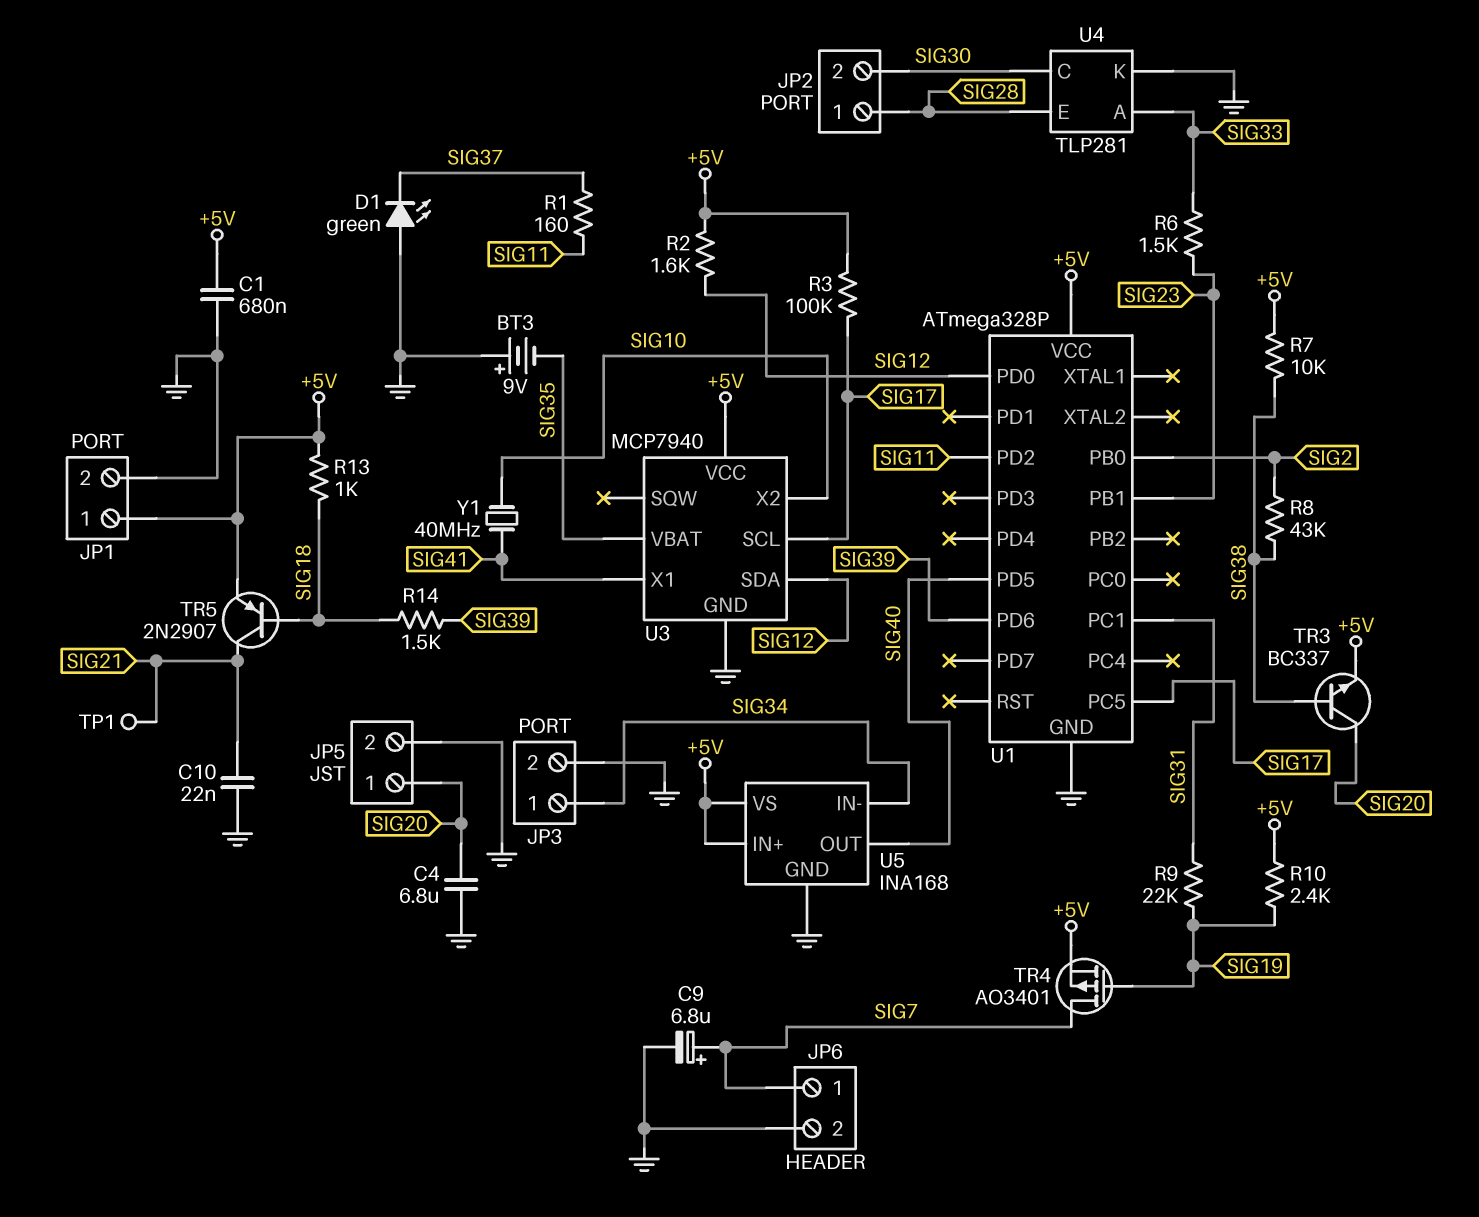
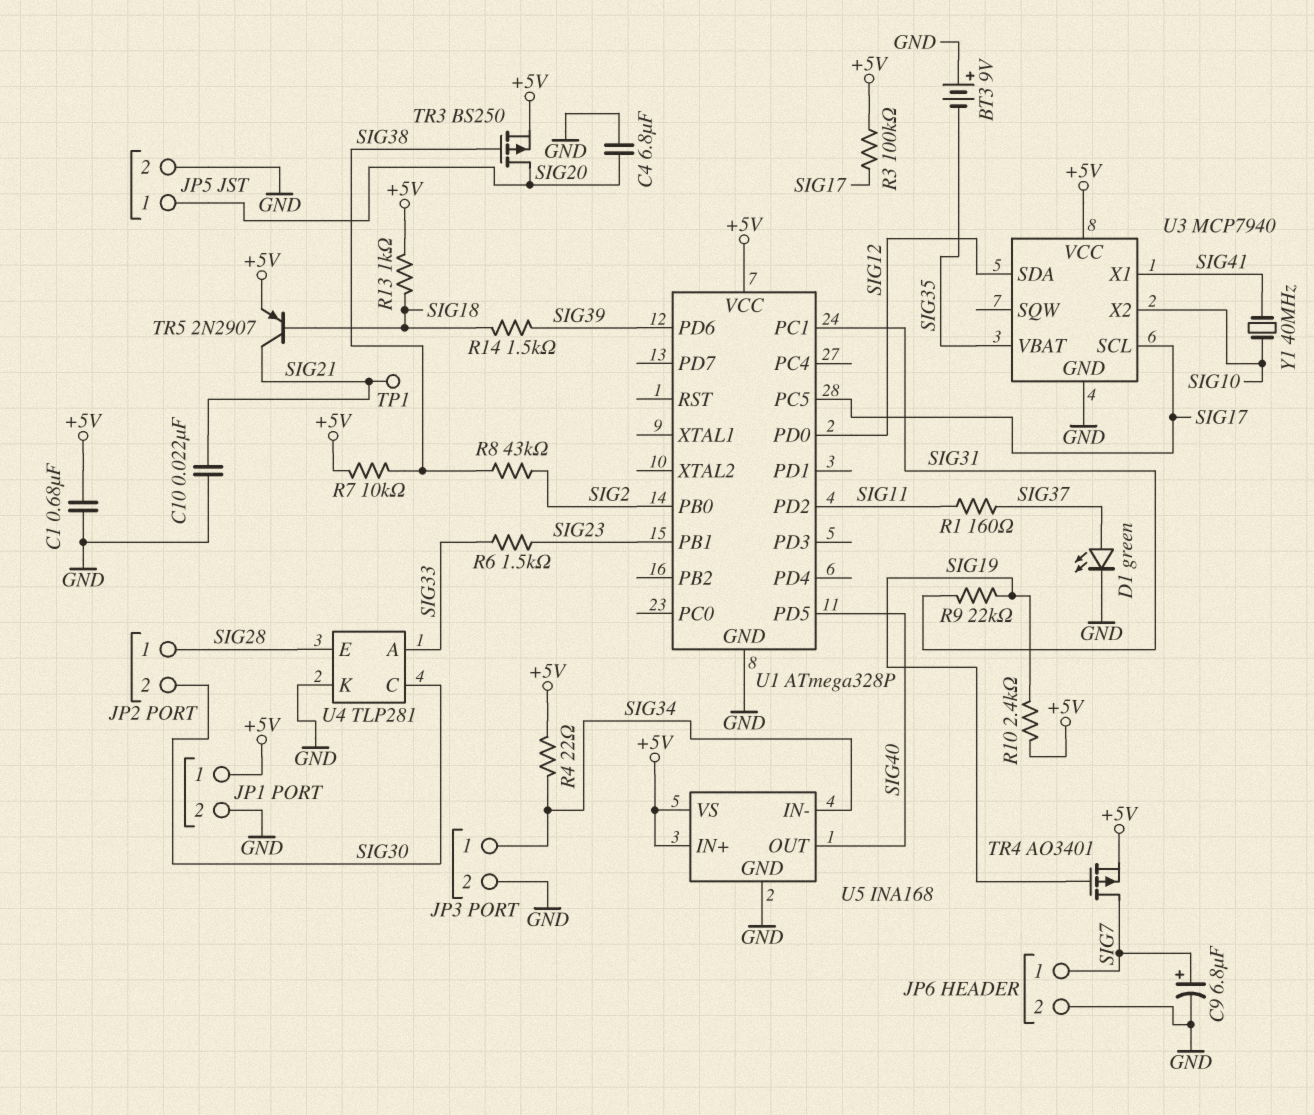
D1: LED green (A GND, K SIG37) -> LED green (A SIG37, K GND)
R2: 1.6k (+5V, SIG12) -> none
R4: none -> 22 (+5V, SIG34)
TR3: NPN BC337 (B SIG38, C SIG20, E +5V) -> PMOS BS250 (G SIG38, D SIG20, S +5V)

